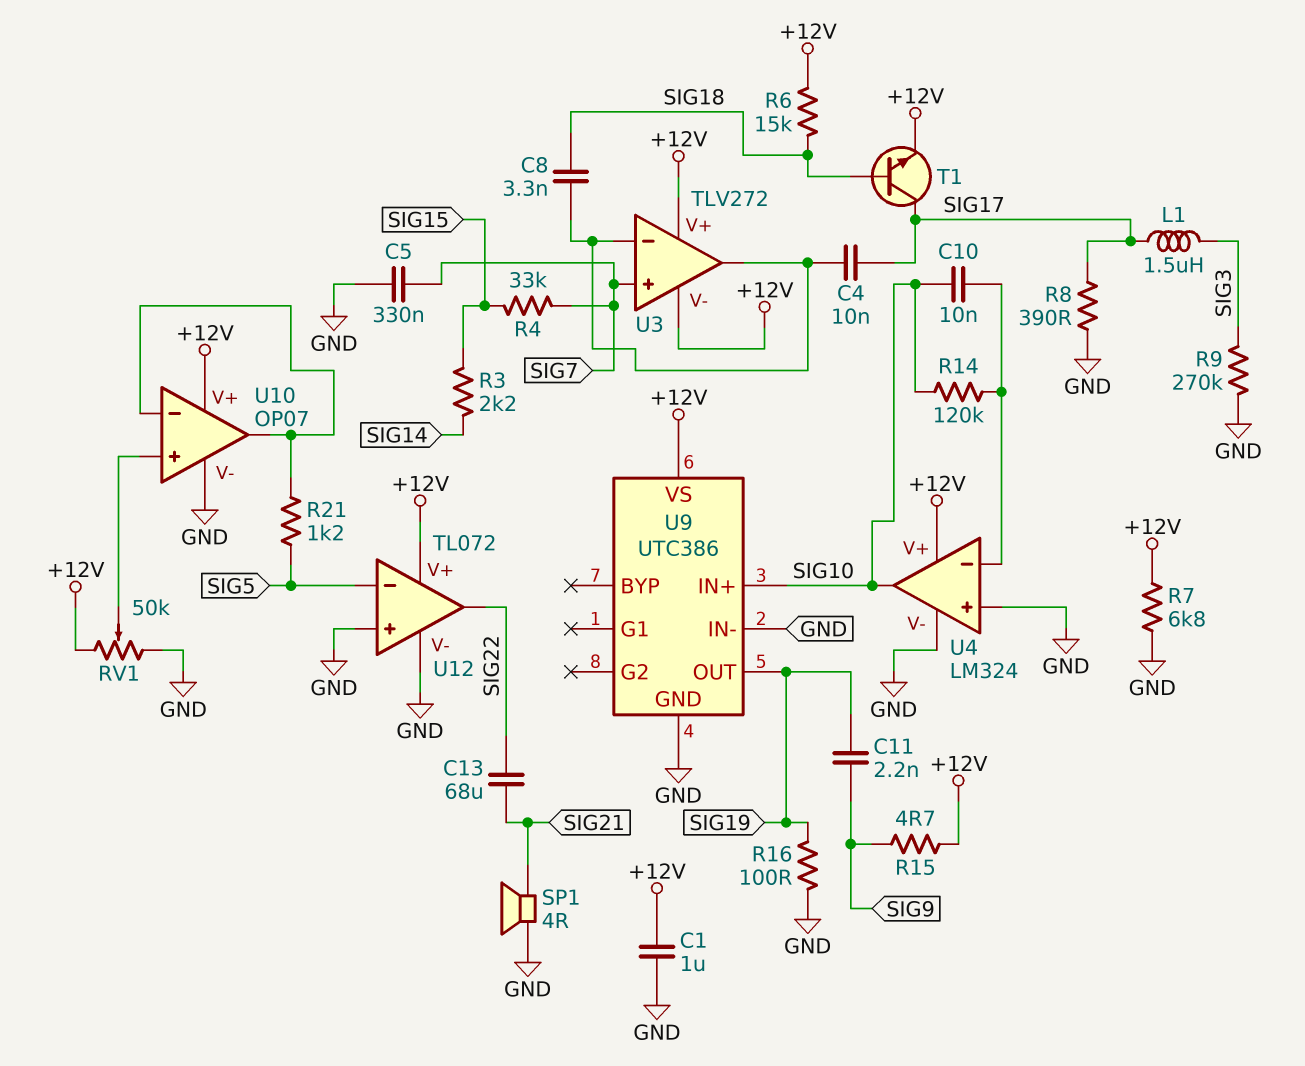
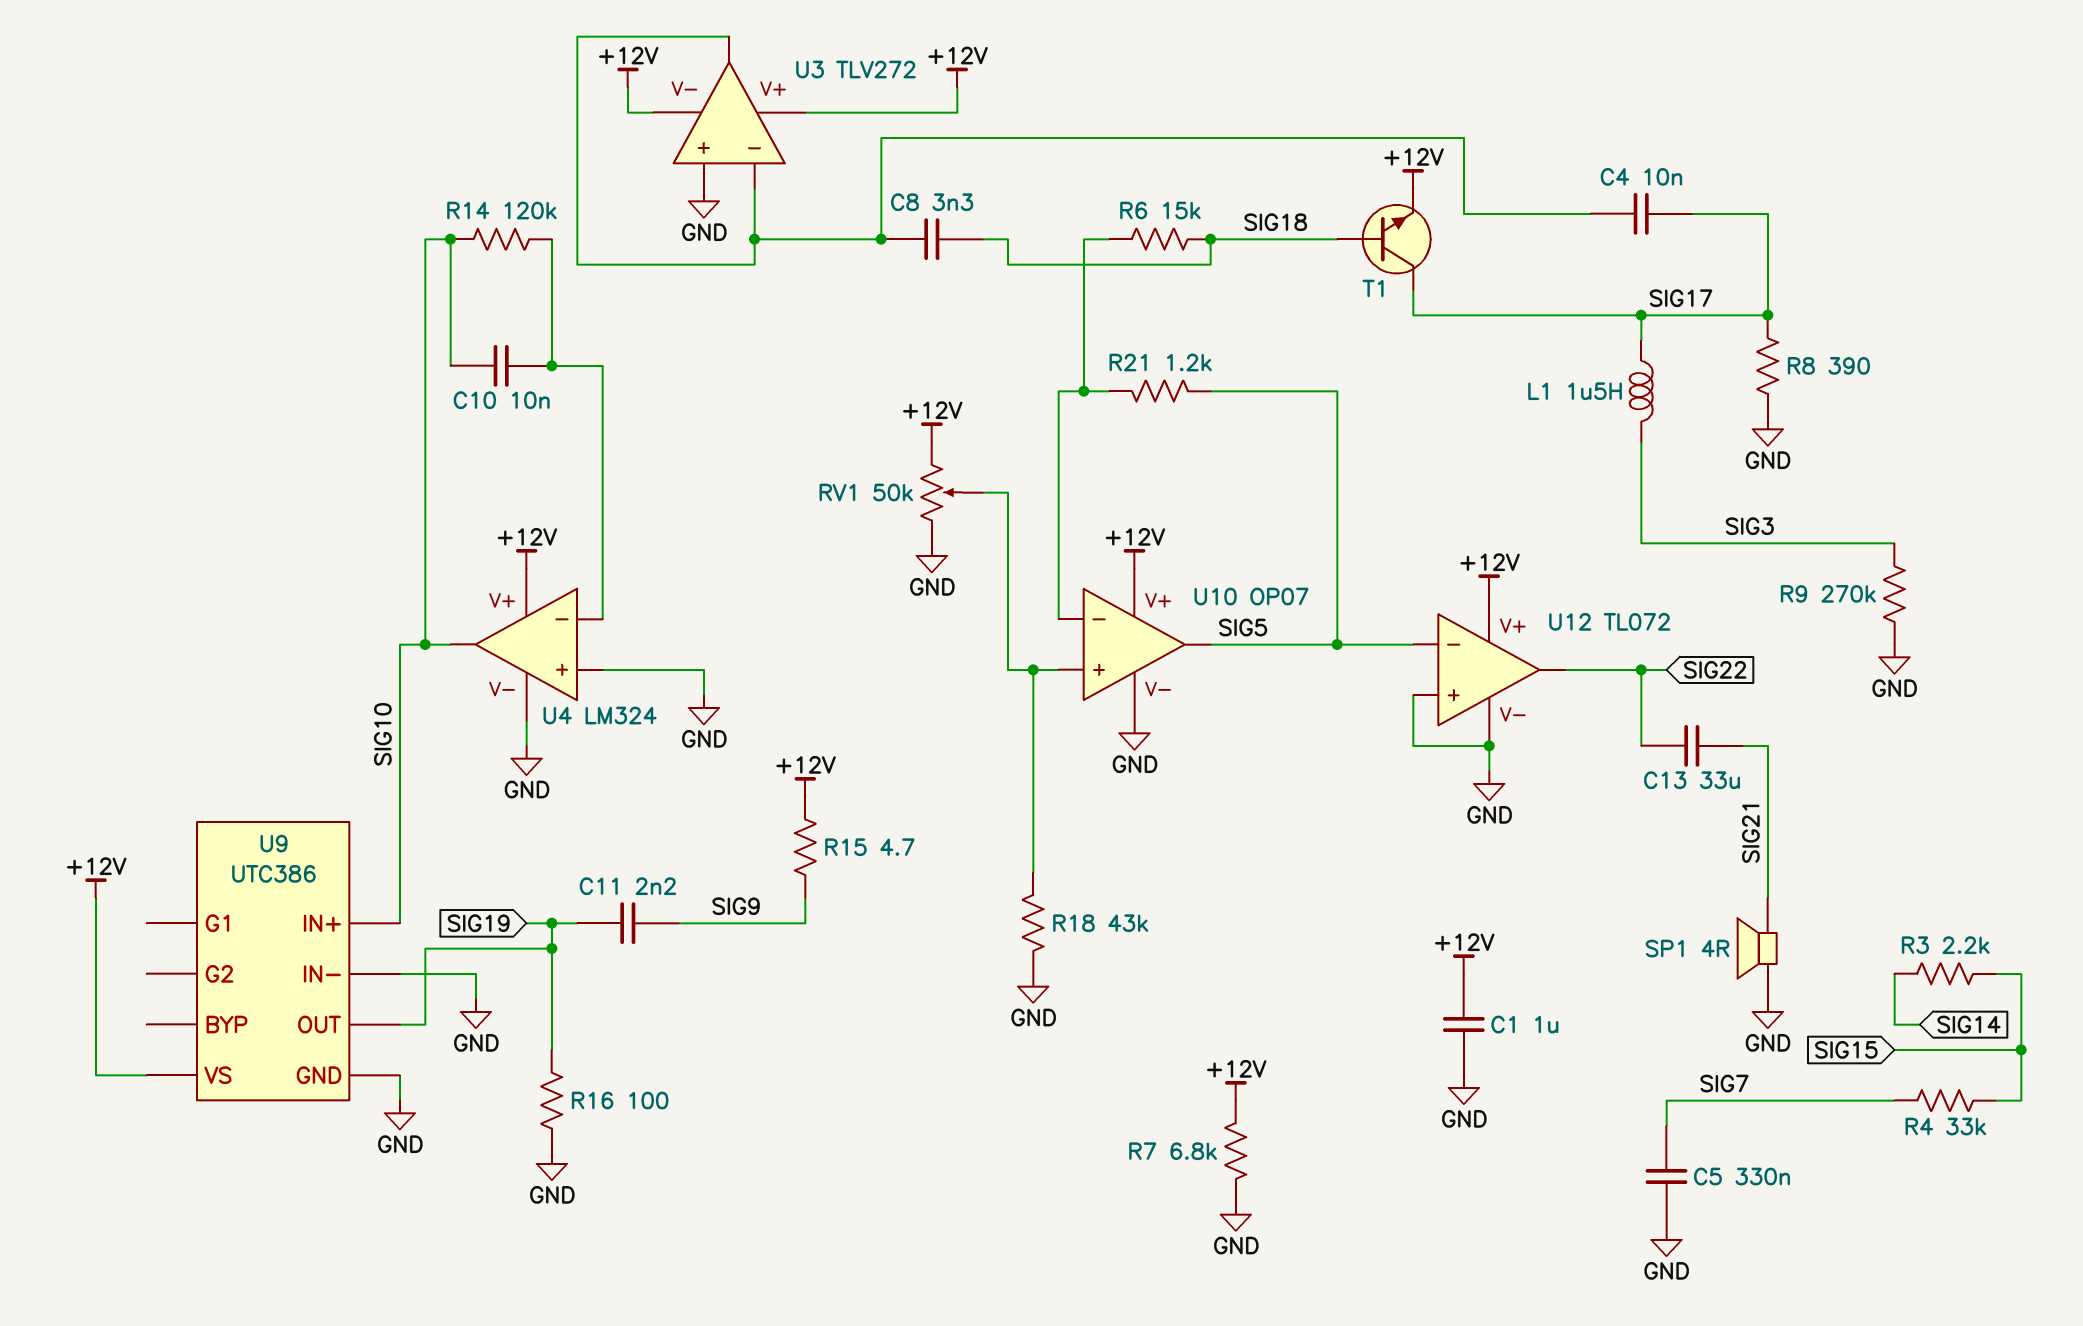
C13: 68uF (SIG21, SIG22) -> 33uF (SIG21, SIG22)
R6: 15k (+12V, SIG18) -> 15k (SIG18, U10/in-)
R18: none -> 43k (GND, U10/in+)
U3 pin in+: SIG7 -> GND
U10 pin out: U10/in- -> SIG5

